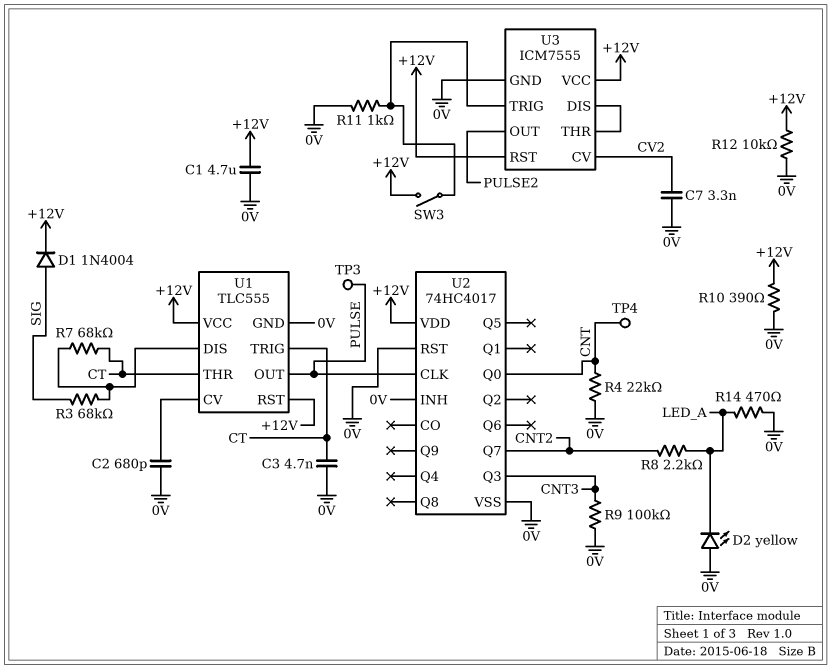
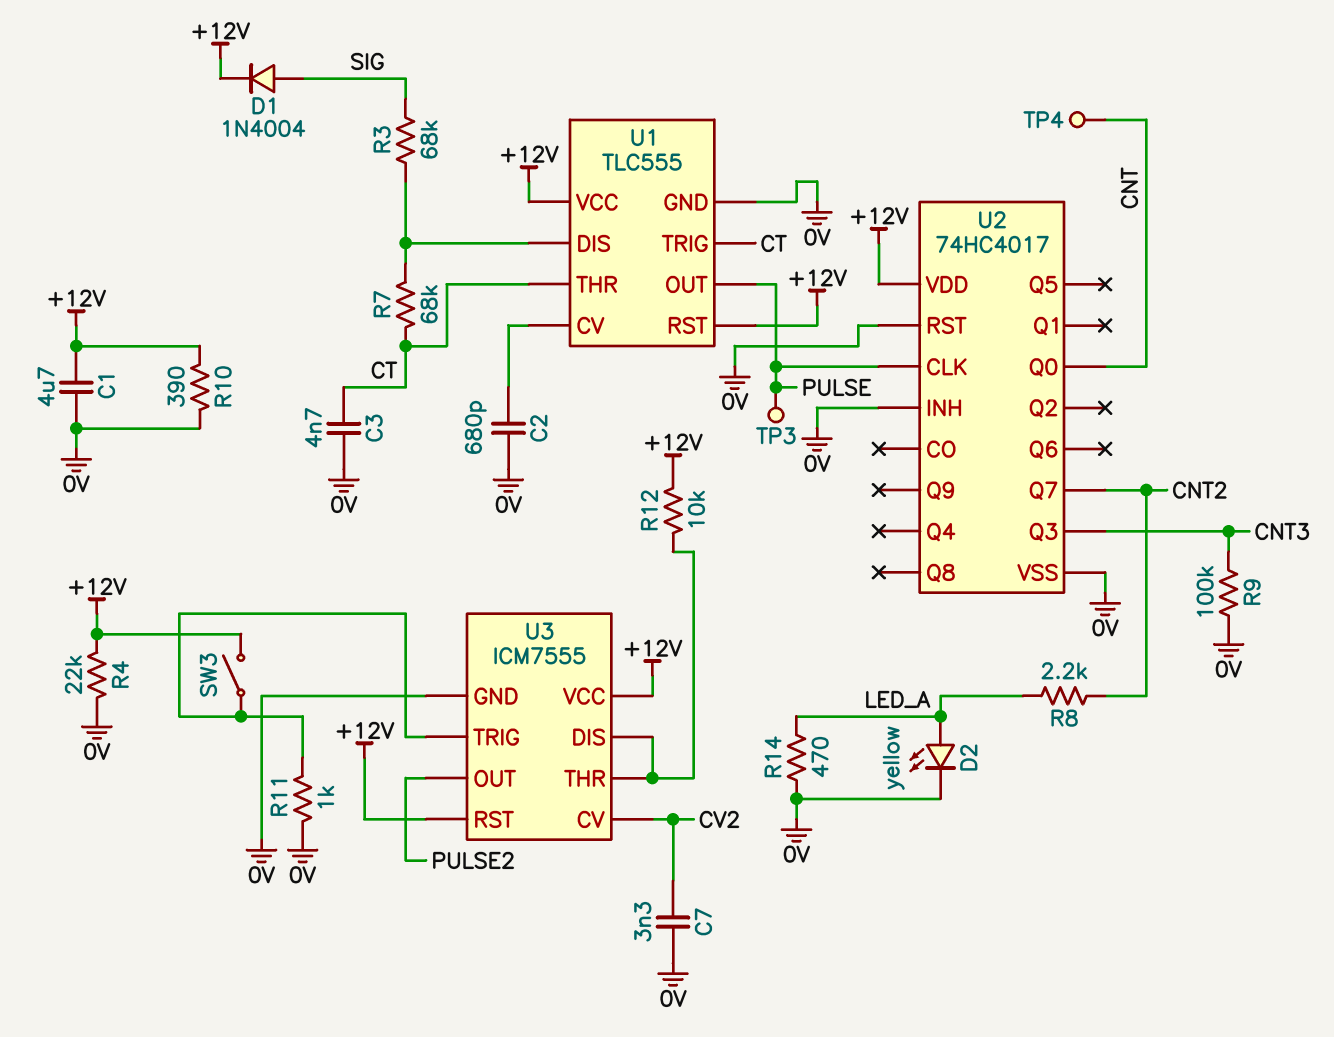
D2: LED yellow (A 0V, K LED_A) -> LED yellow (A LED_A, K 0V)
R4: 22k (0V, CNT) -> 22k (+12V, 0V)
R12: 10k (+12V, 0V) -> 10k (+12V, U3/DIS)

